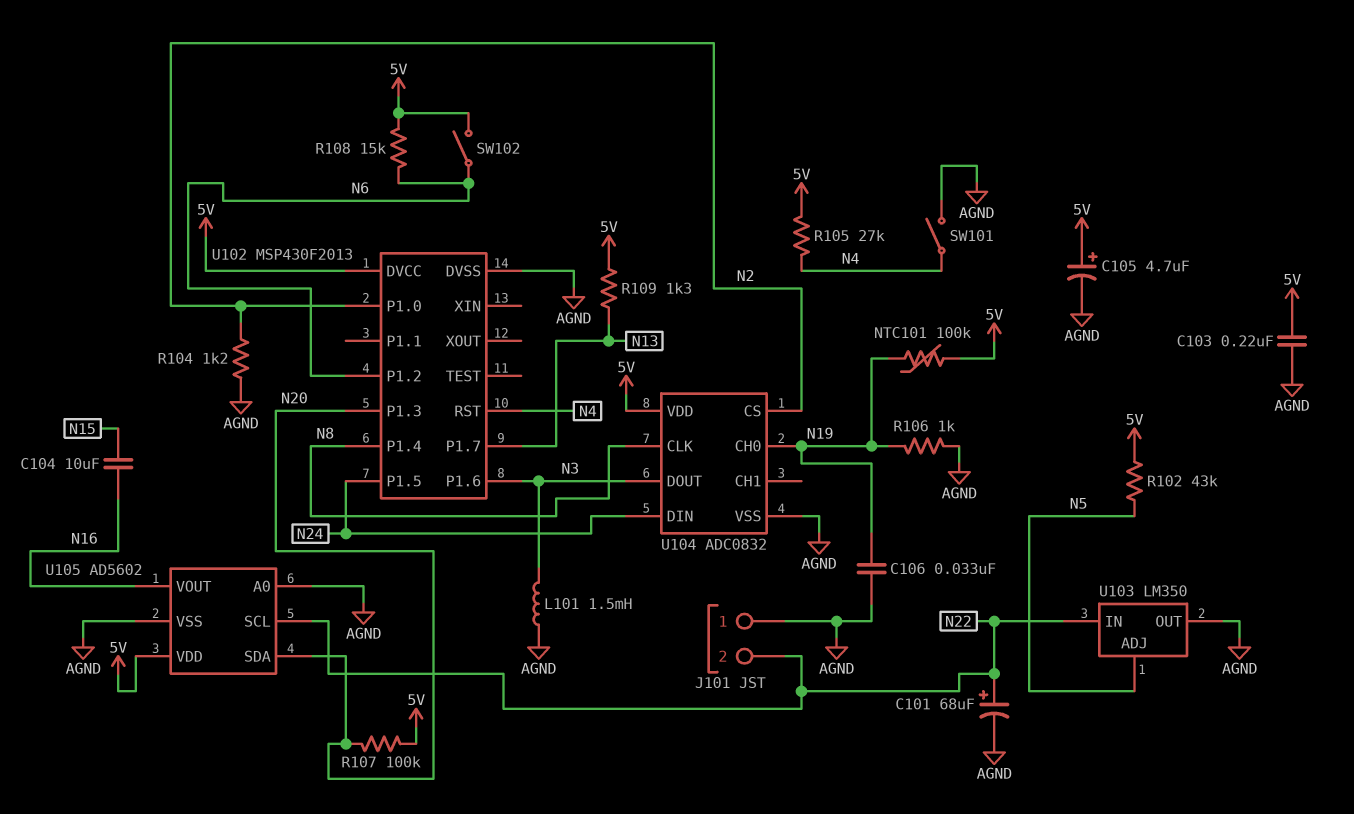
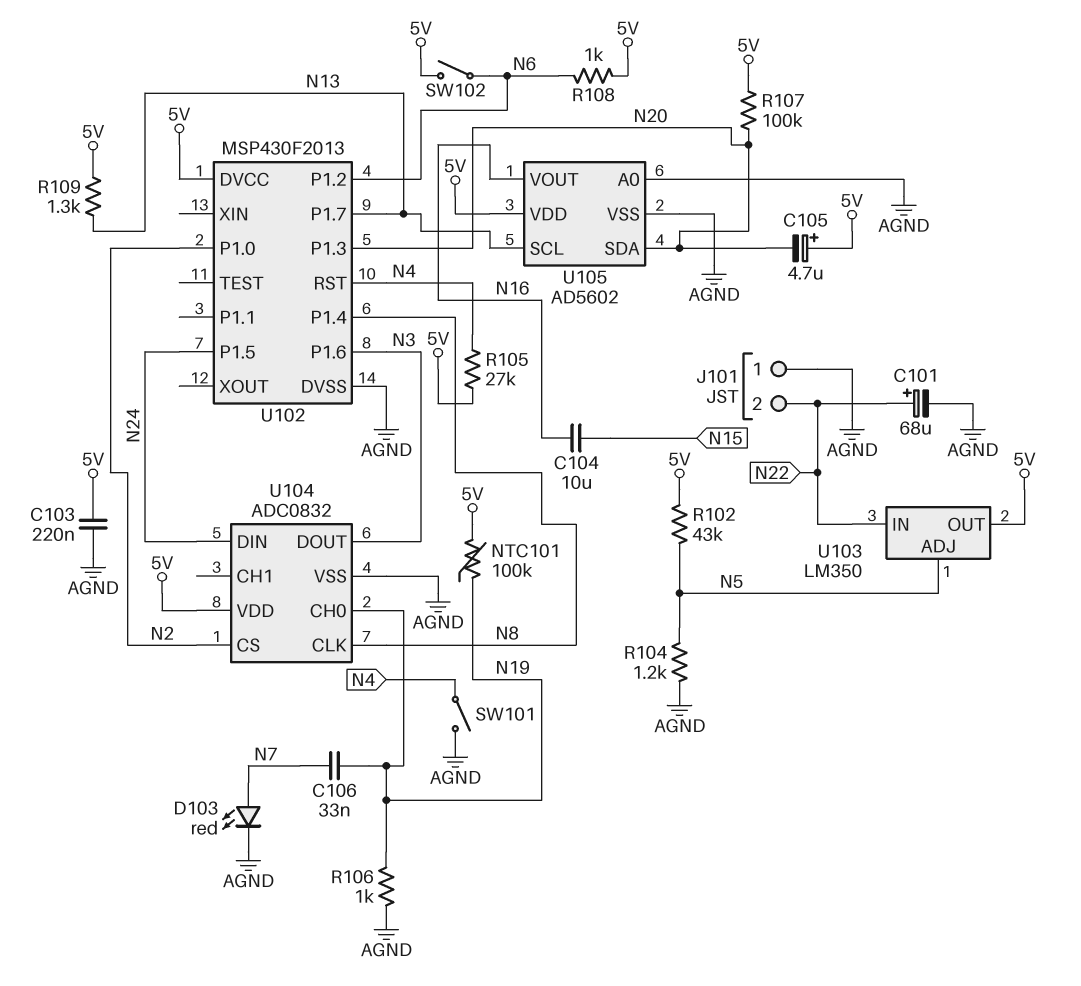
C105: 4.7uF (plus 5V, minus AGND) -> 4.7uF (plus 5V, minus N20)
C106: 33nF (AGND, N19) -> 33nF (N7, N19)
D103: none -> LED red (A N7, K AGND)
L101: 1.5mH (AGND, N3) -> none
R104: 1.2k (AGND, N2) -> 1.2k (AGND, N5)
R108: 15k (5V, N6) -> 1k (5V, N6)
U103 pin OUT: AGND -> 5V
U105 pin SCL: N22 -> N13

